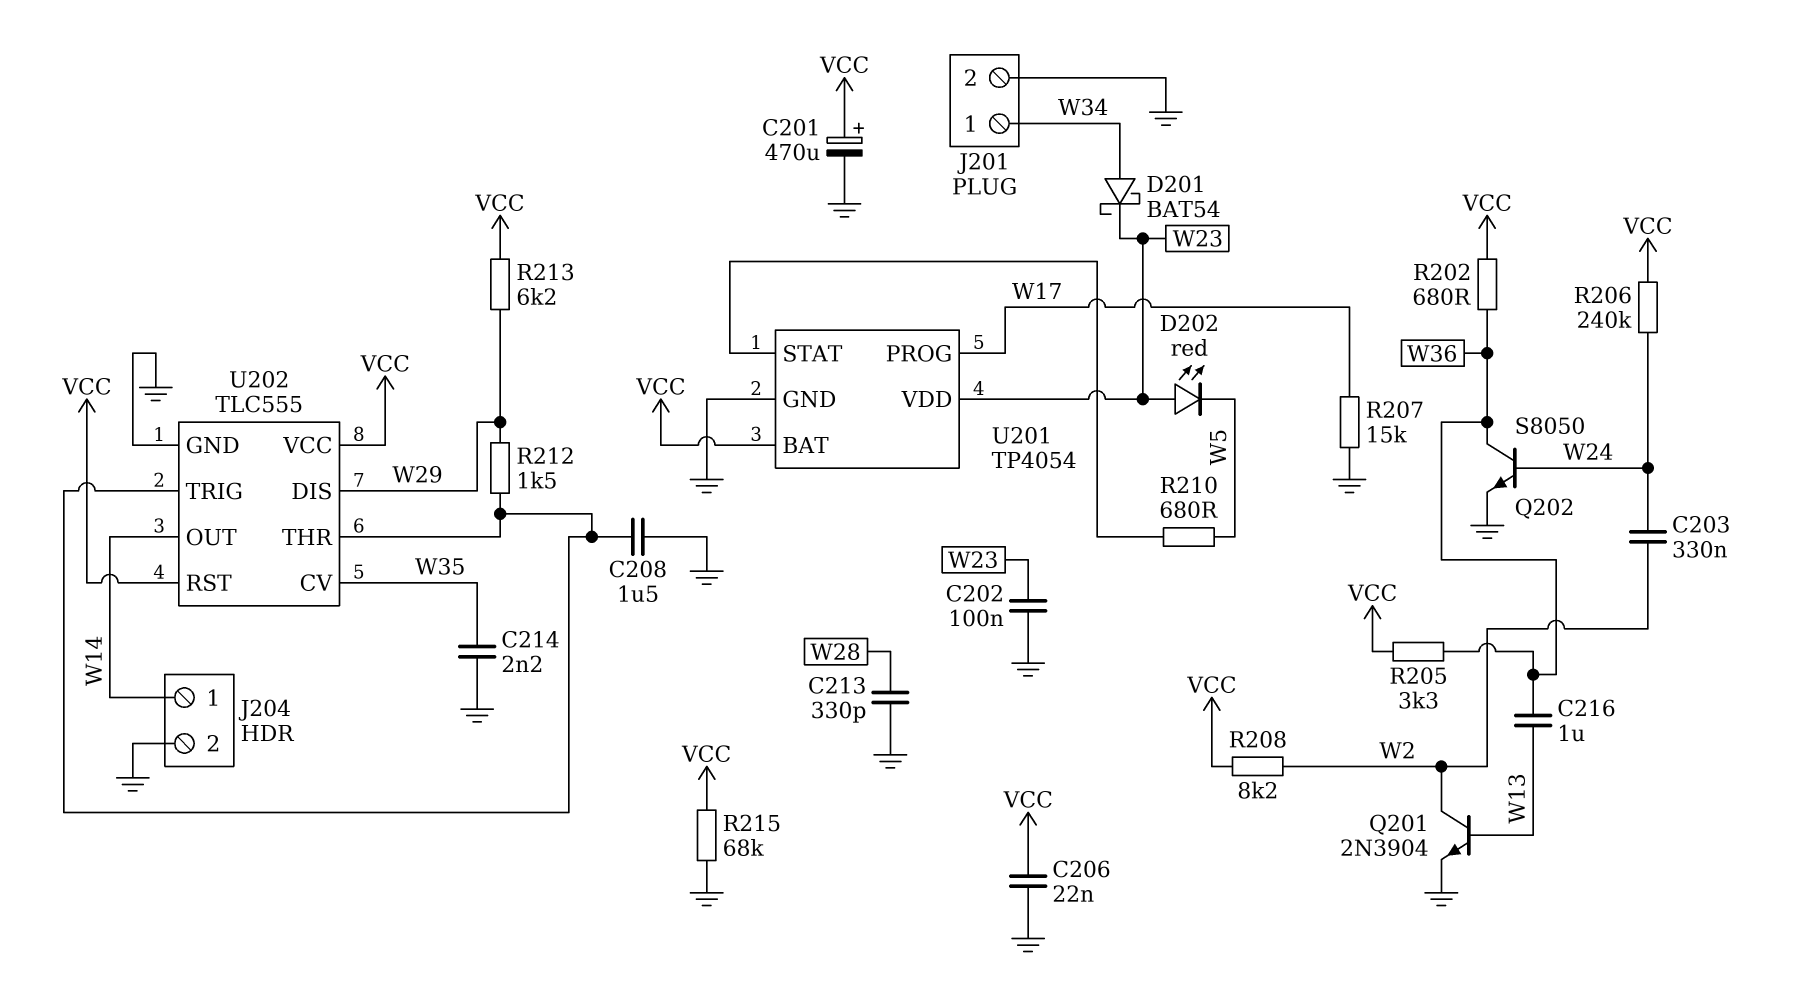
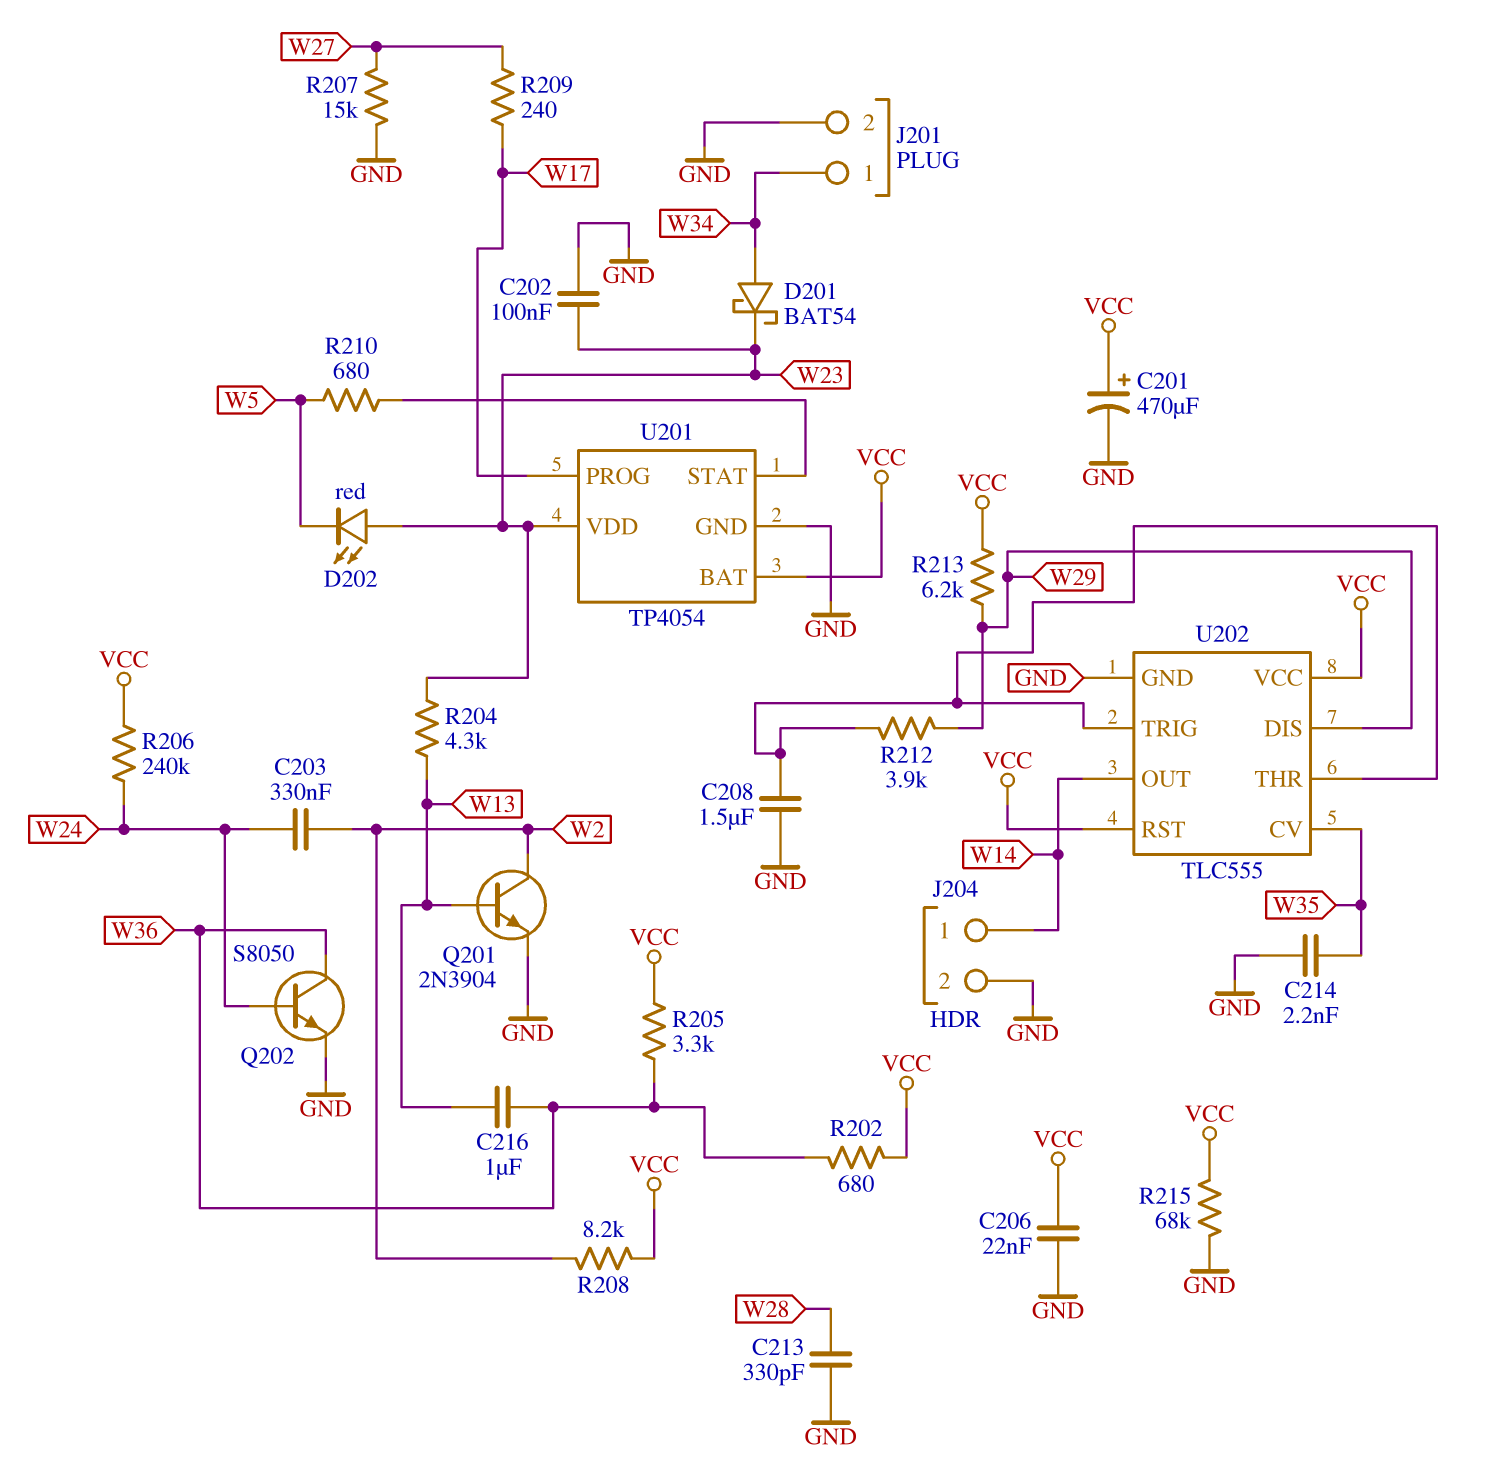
R204: none -> 4.3k (W13, W23)
R207: 15k (GND, W17) -> 15k (GND, W27)
R209: none -> 240 (W17, W27)
R212: 1.5k (U202/THR, W29) -> 3.9k (U202/THR, W29)

